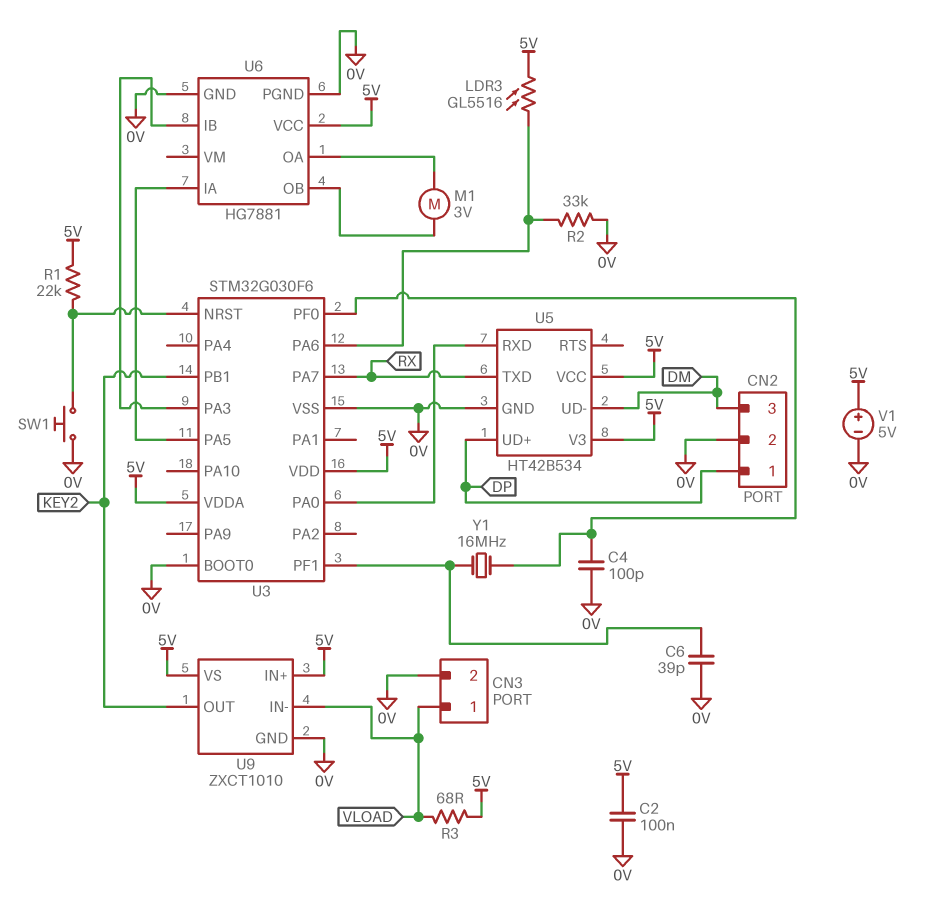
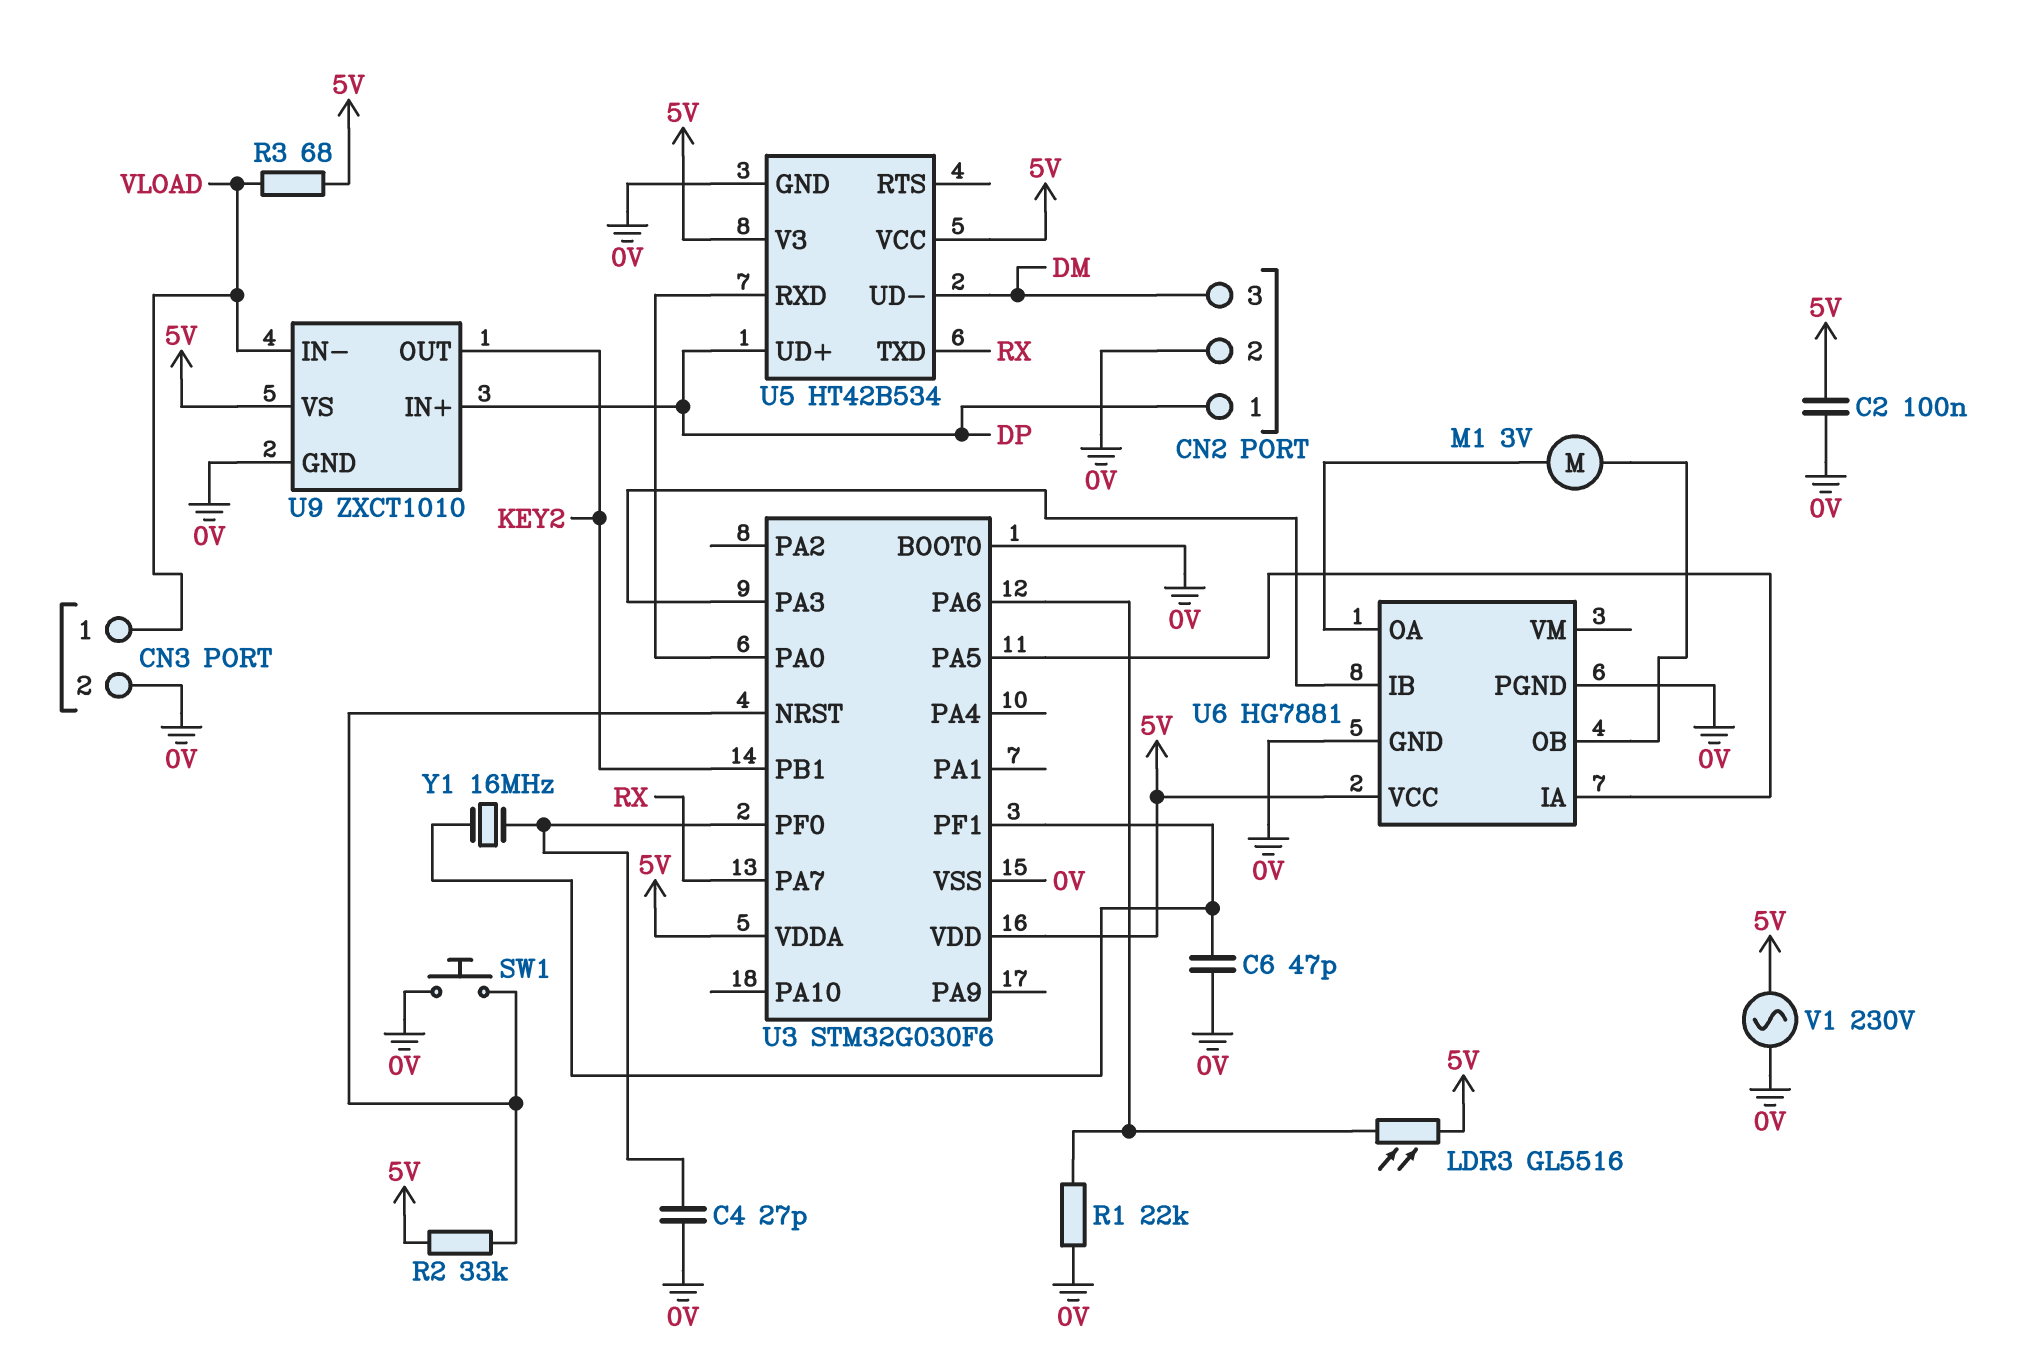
C4: 100pF (0V, U3/PF0) -> 27pF (0V, U3/PF0)
C6: 39pF (0V, U3/PF1) -> 47pF (0V, U3/PF1)
R1: 22k (5V, U3/NRST) -> 22k (0V, U3/PA6)
R2: 33k (0V, U3/PA6) -> 33k (5V, U3/NRST)
U9 pin IN+: 5V -> DP
V1: 5V (plus 5V, minus 0V) -> AC 230V (0V, 5V)

